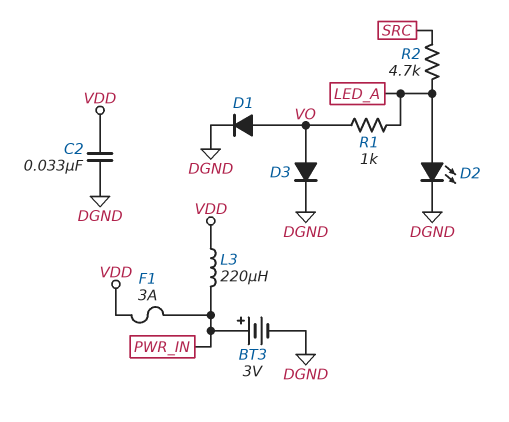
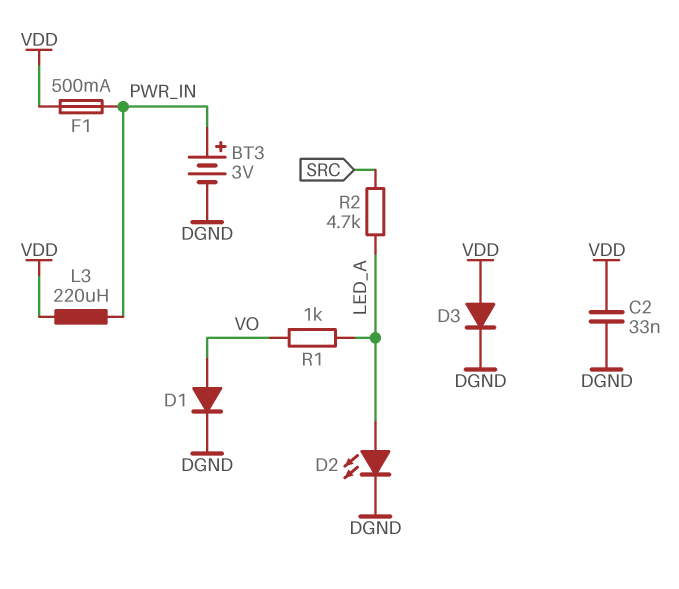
D3: diode (A VO, K DGND) -> diode (A VDD, K DGND)
F1: 3A (PWR_IN, VDD) -> 500mA (PWR_IN, VDD)

